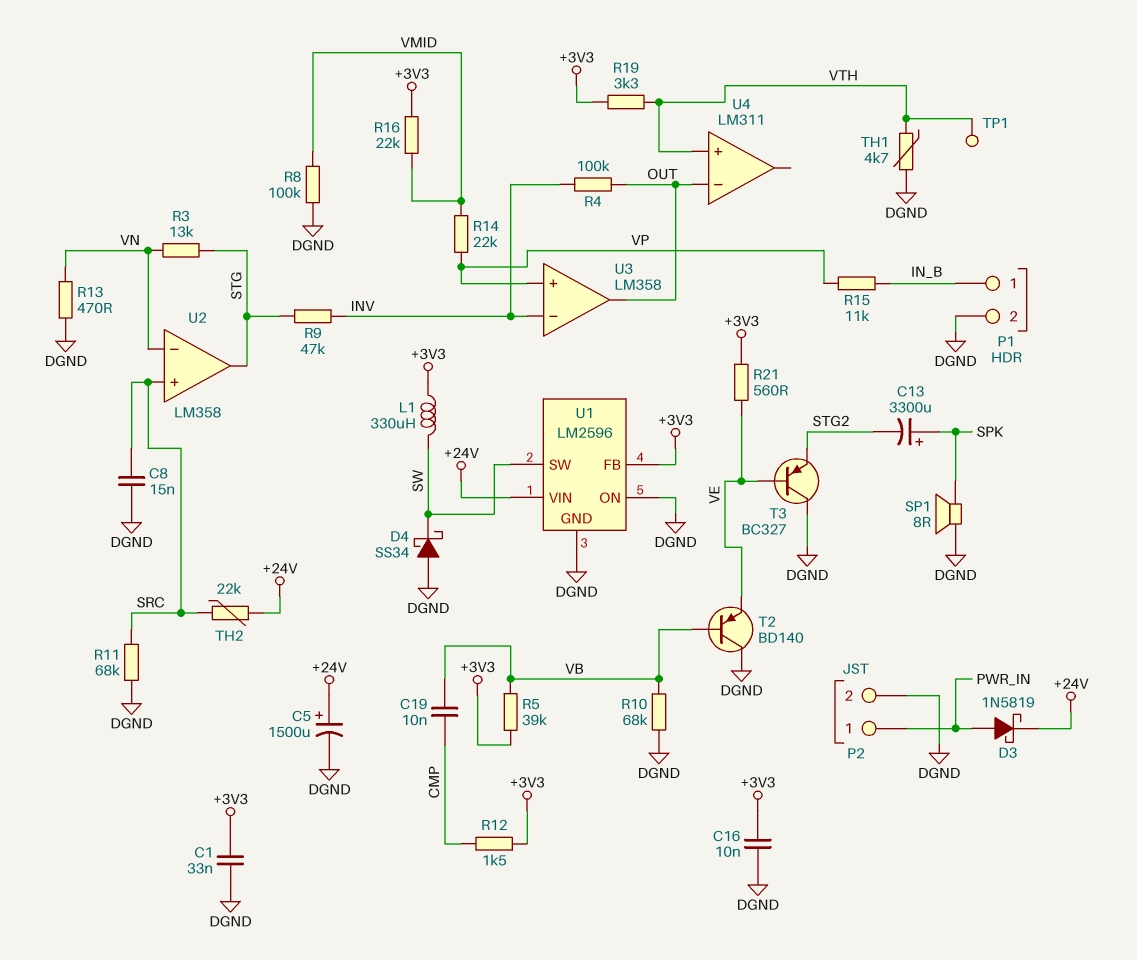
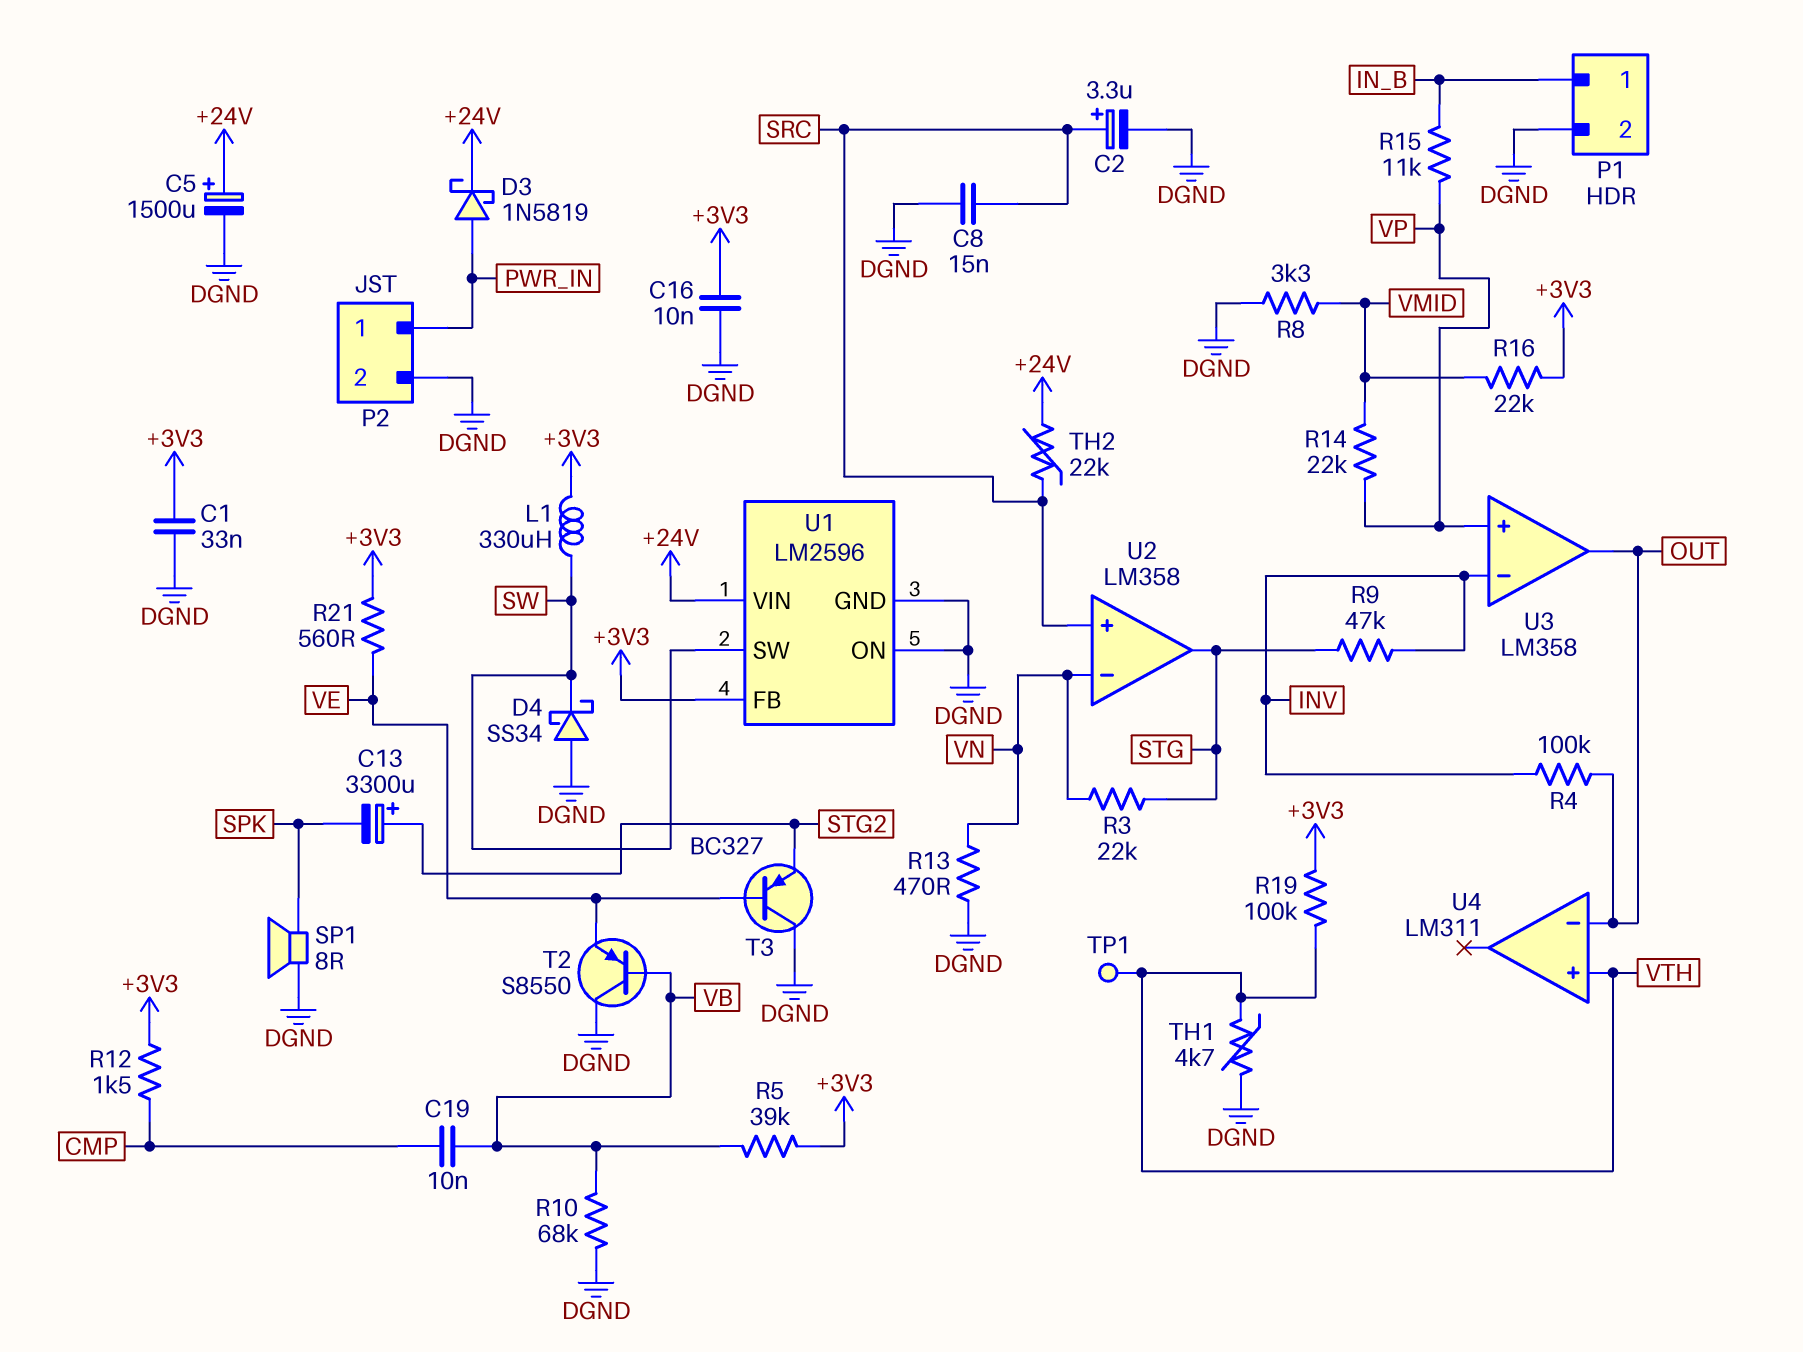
C2: none -> 3.3uF (plus SRC, minus DGND)
C13: 3300uF (plus SPK, minus STG2) -> 3300uF (plus STG2, minus SPK)
R3: 13k (STG, VN) -> 22k (STG, VN)
R8: 100k (DGND, VMID) -> 3.3k (DGND, VMID)
R11: 68k (DGND, SRC) -> none
R19: 3.3k (+3V3, VTH) -> 100k (+3V3, VTH)
T2: PNP BD140 (B VB, C DGND, E VE) -> PNP S8550 (B VB, C DGND, E VE)

